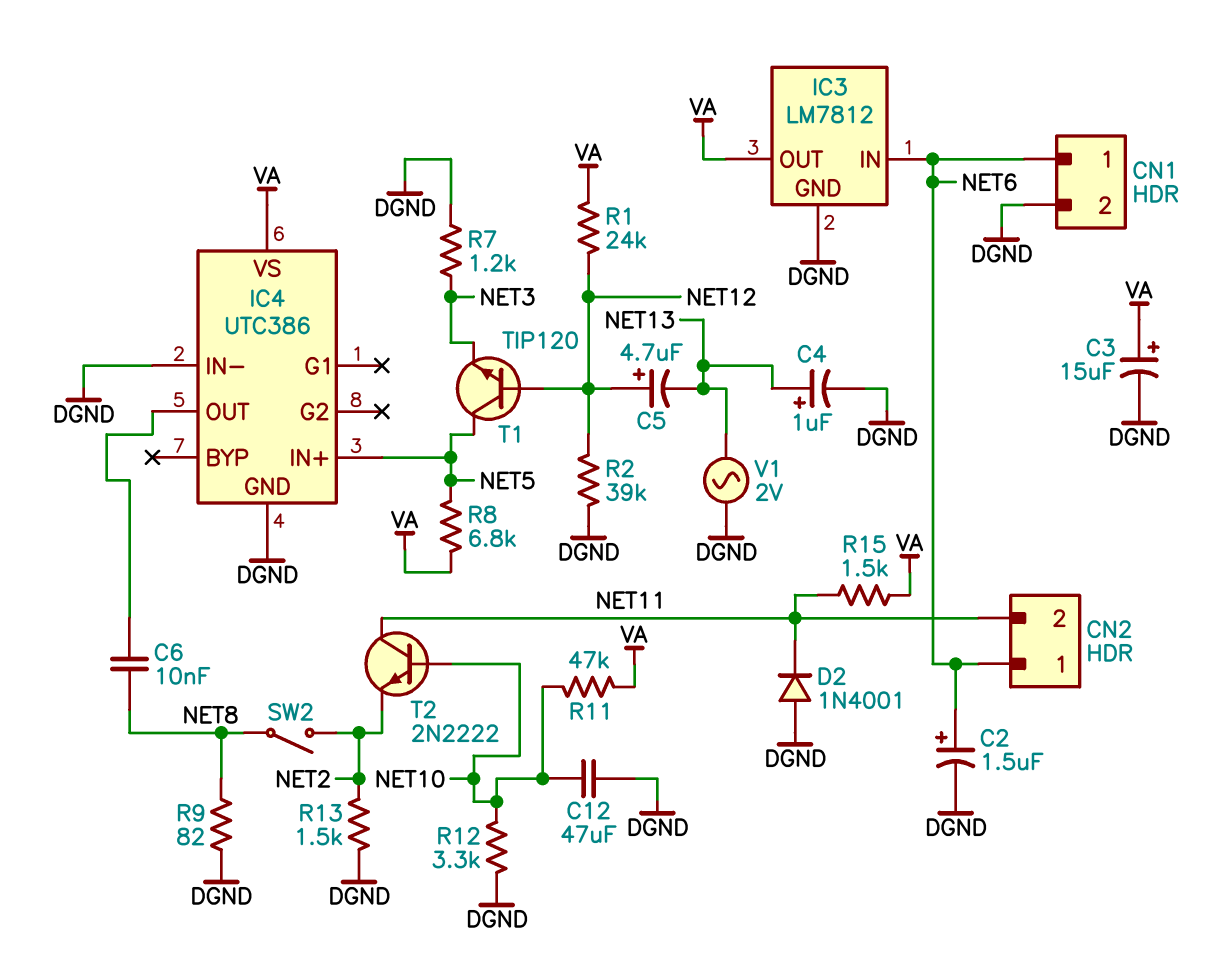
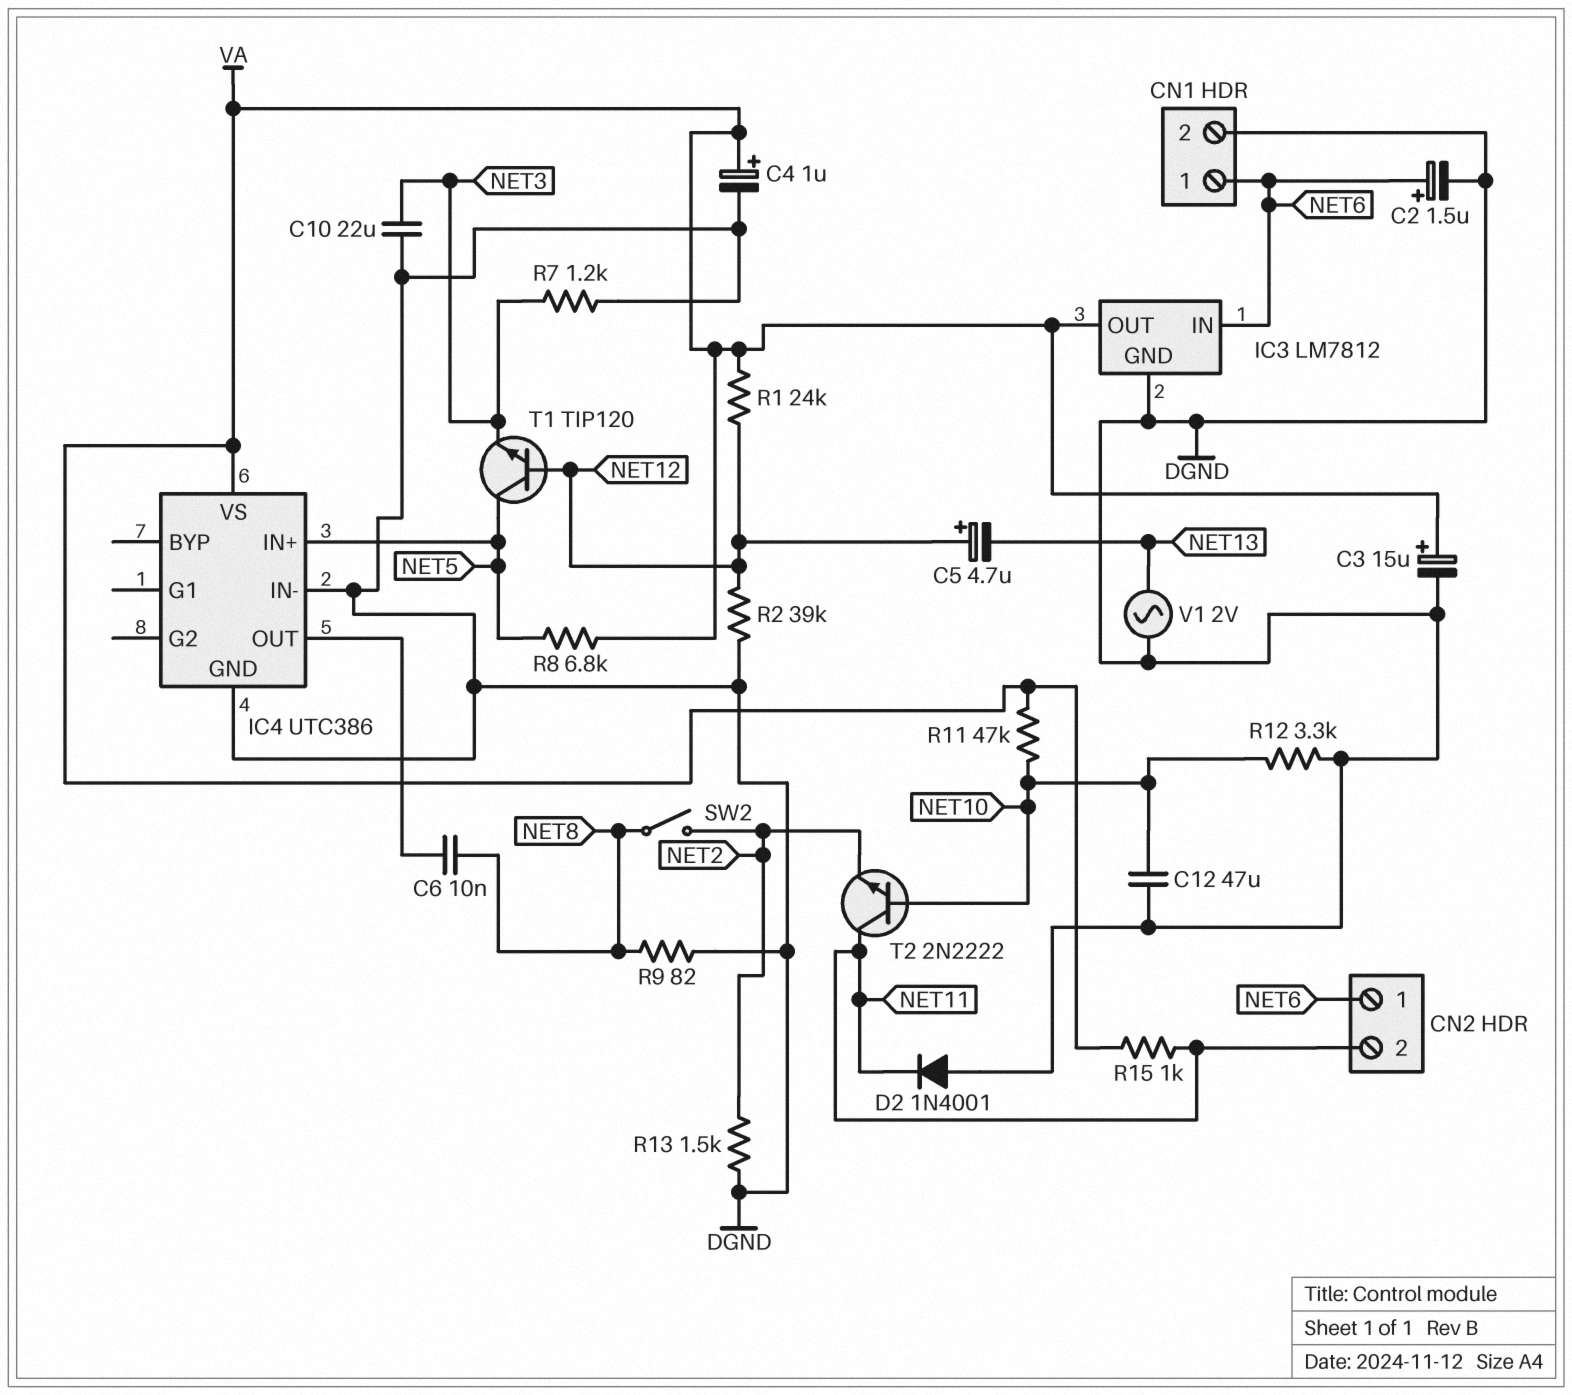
C4: 1uF (plus NET13, minus DGND) -> 1uF (plus VA, minus DGND)
C10: none -> 22uF (DGND, NET3)
R15: 1.5k (NET11, VA) -> 1k (NET11, VA)

